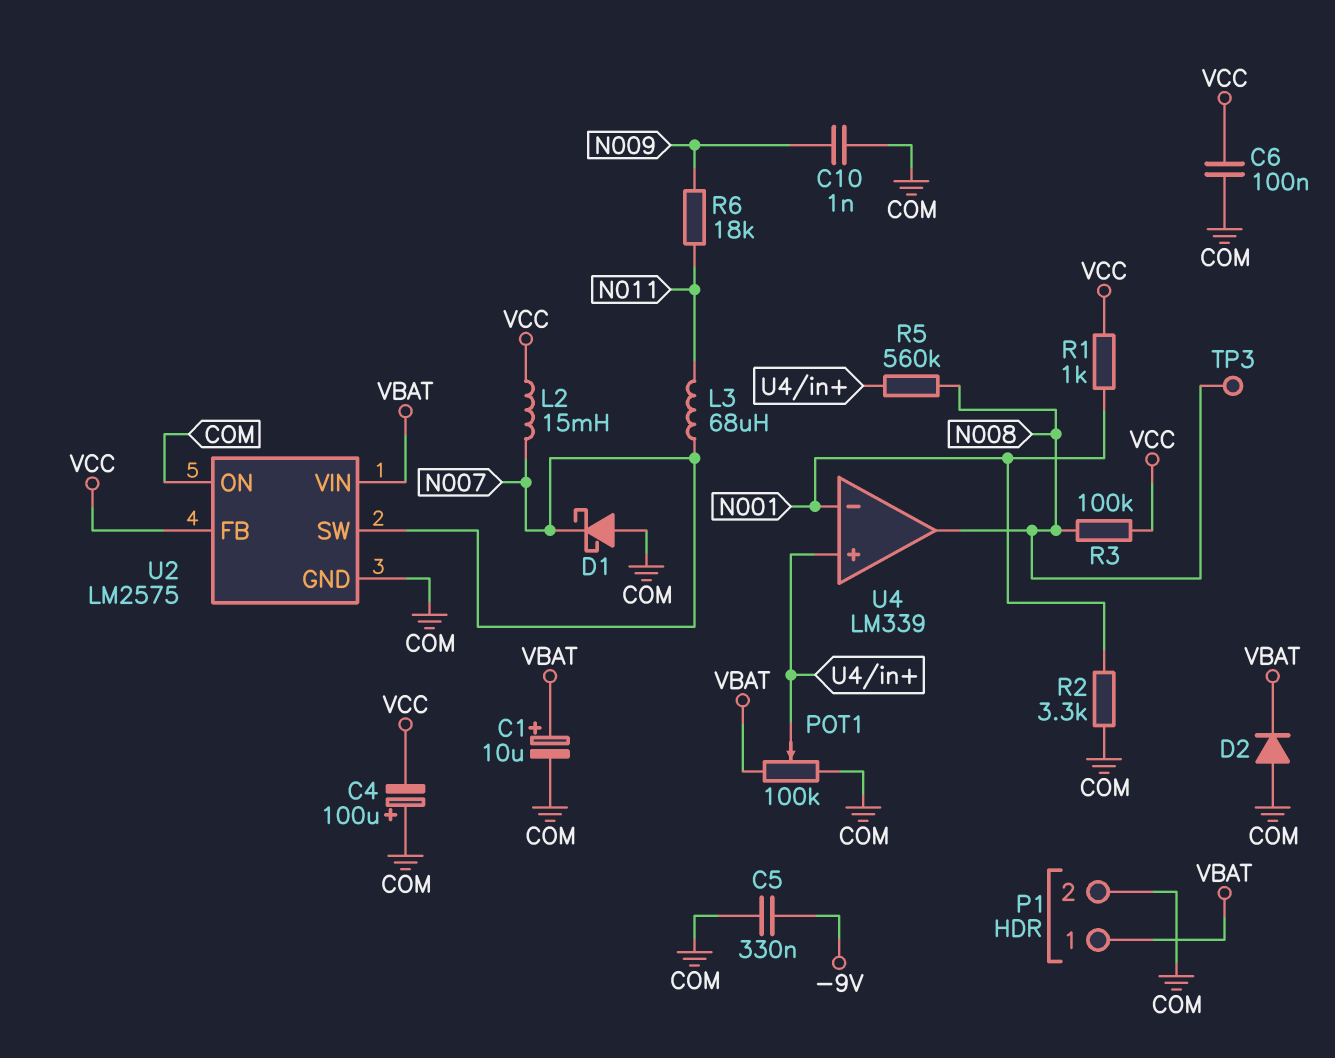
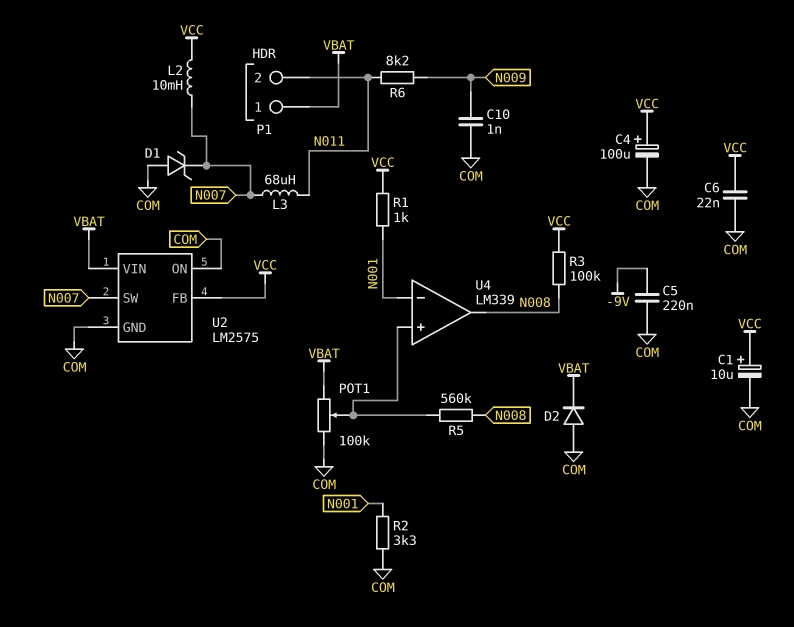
C1: 10uF (plus VBAT, minus COM) -> 10uF (plus VCC, minus COM)
C4: 100uF (plus COM, minus VCC) -> 100uF (plus VCC, minus COM)
C5: 330nF (-9V, COM) -> 220nF (-9V, COM)
C6: 100nF (COM, VCC) -> 22nF (COM, VCC)
D1: schottky (A COM, K N007) -> zener (A COM, K N007)
L2: 15mH (N007, VCC) -> 10mH (N007, VCC)
P1 pin 2: COM -> N011
R6: 18k (N009, N011) -> 8.2k (N009, N011)
TP3: test point (N008) -> none

